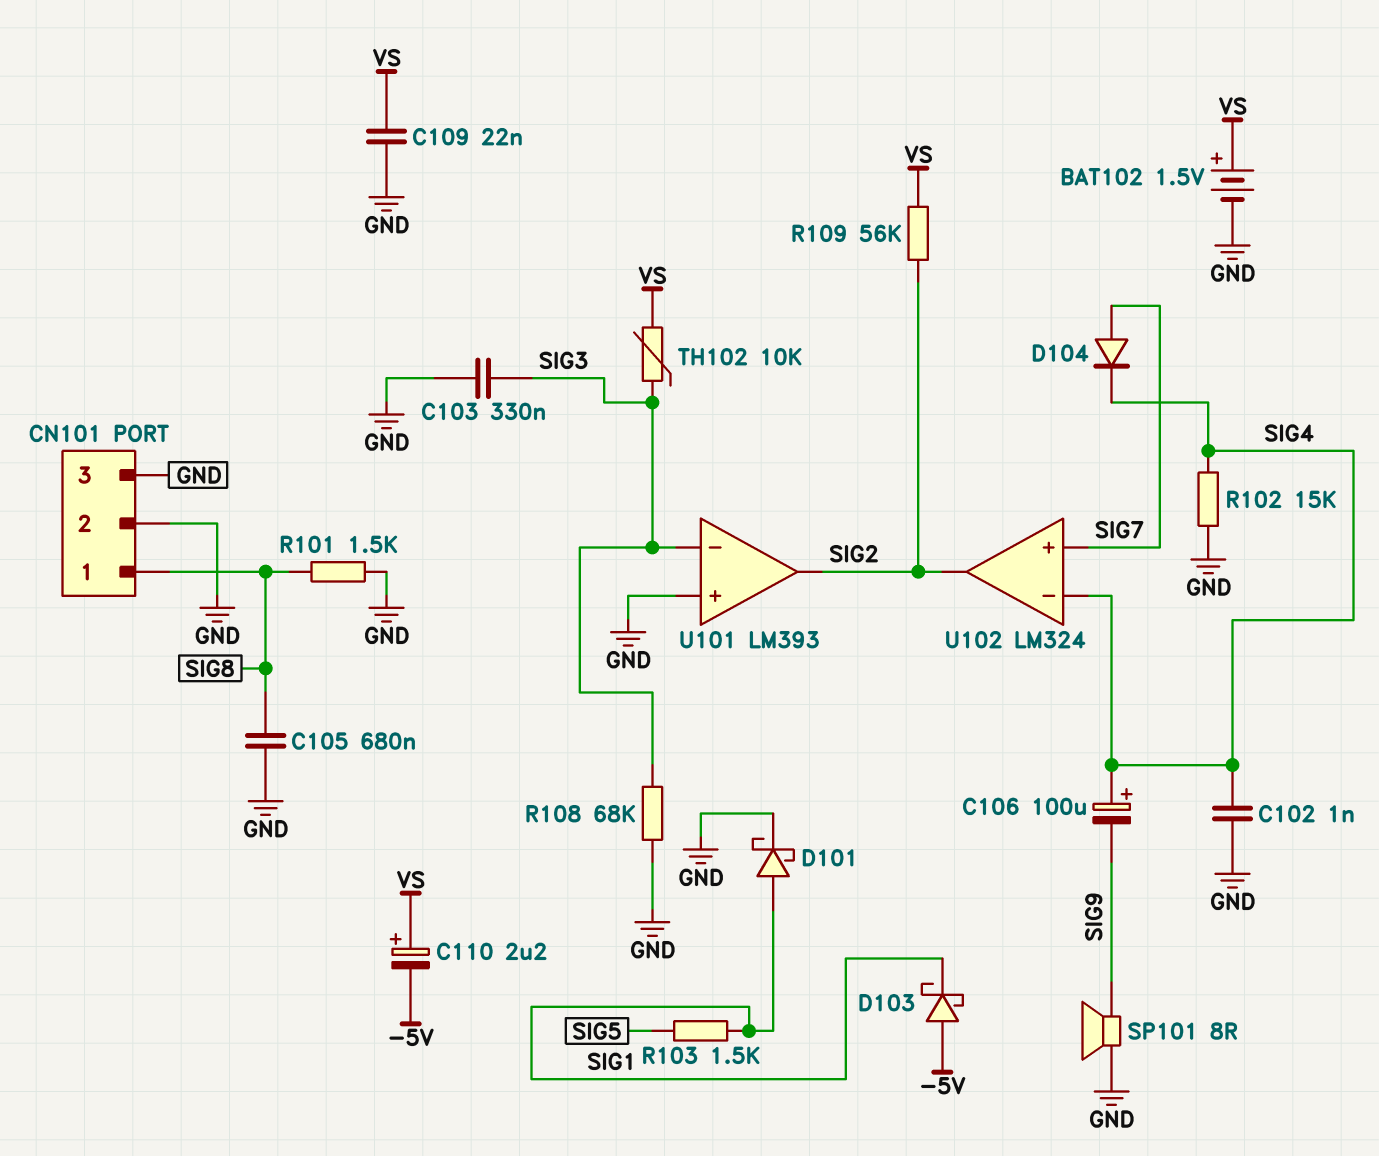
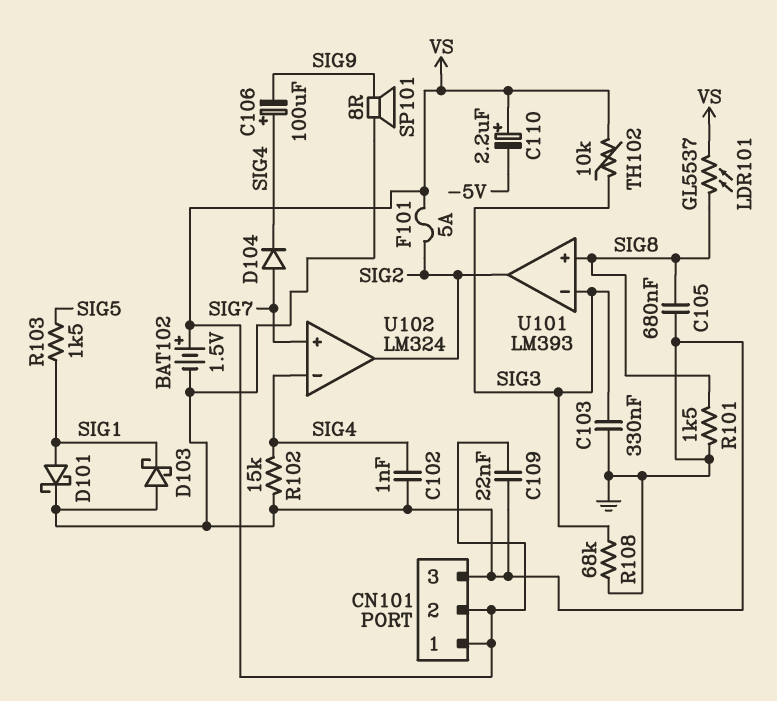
CN101 pin 1: SIG8 -> VS
CN101 pin 2: GND -> VS
D103: schottky (A -5V, K SIG1) -> schottky (A GND, K SIG1)
F101: none -> 5A (SIG2, VS)
LDR101: none -> GL5537 (SIG8, VS)
R109: 56k (SIG2, VS) -> none
U101 pin in+: GND -> SIG8

